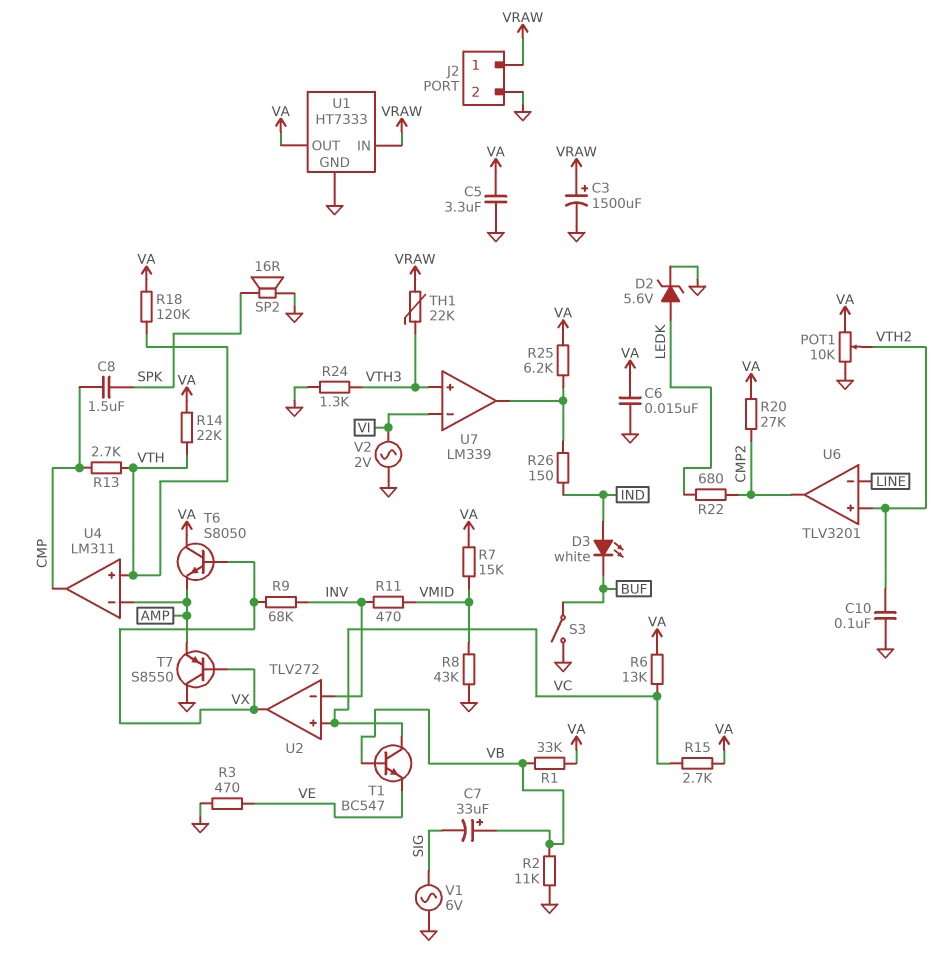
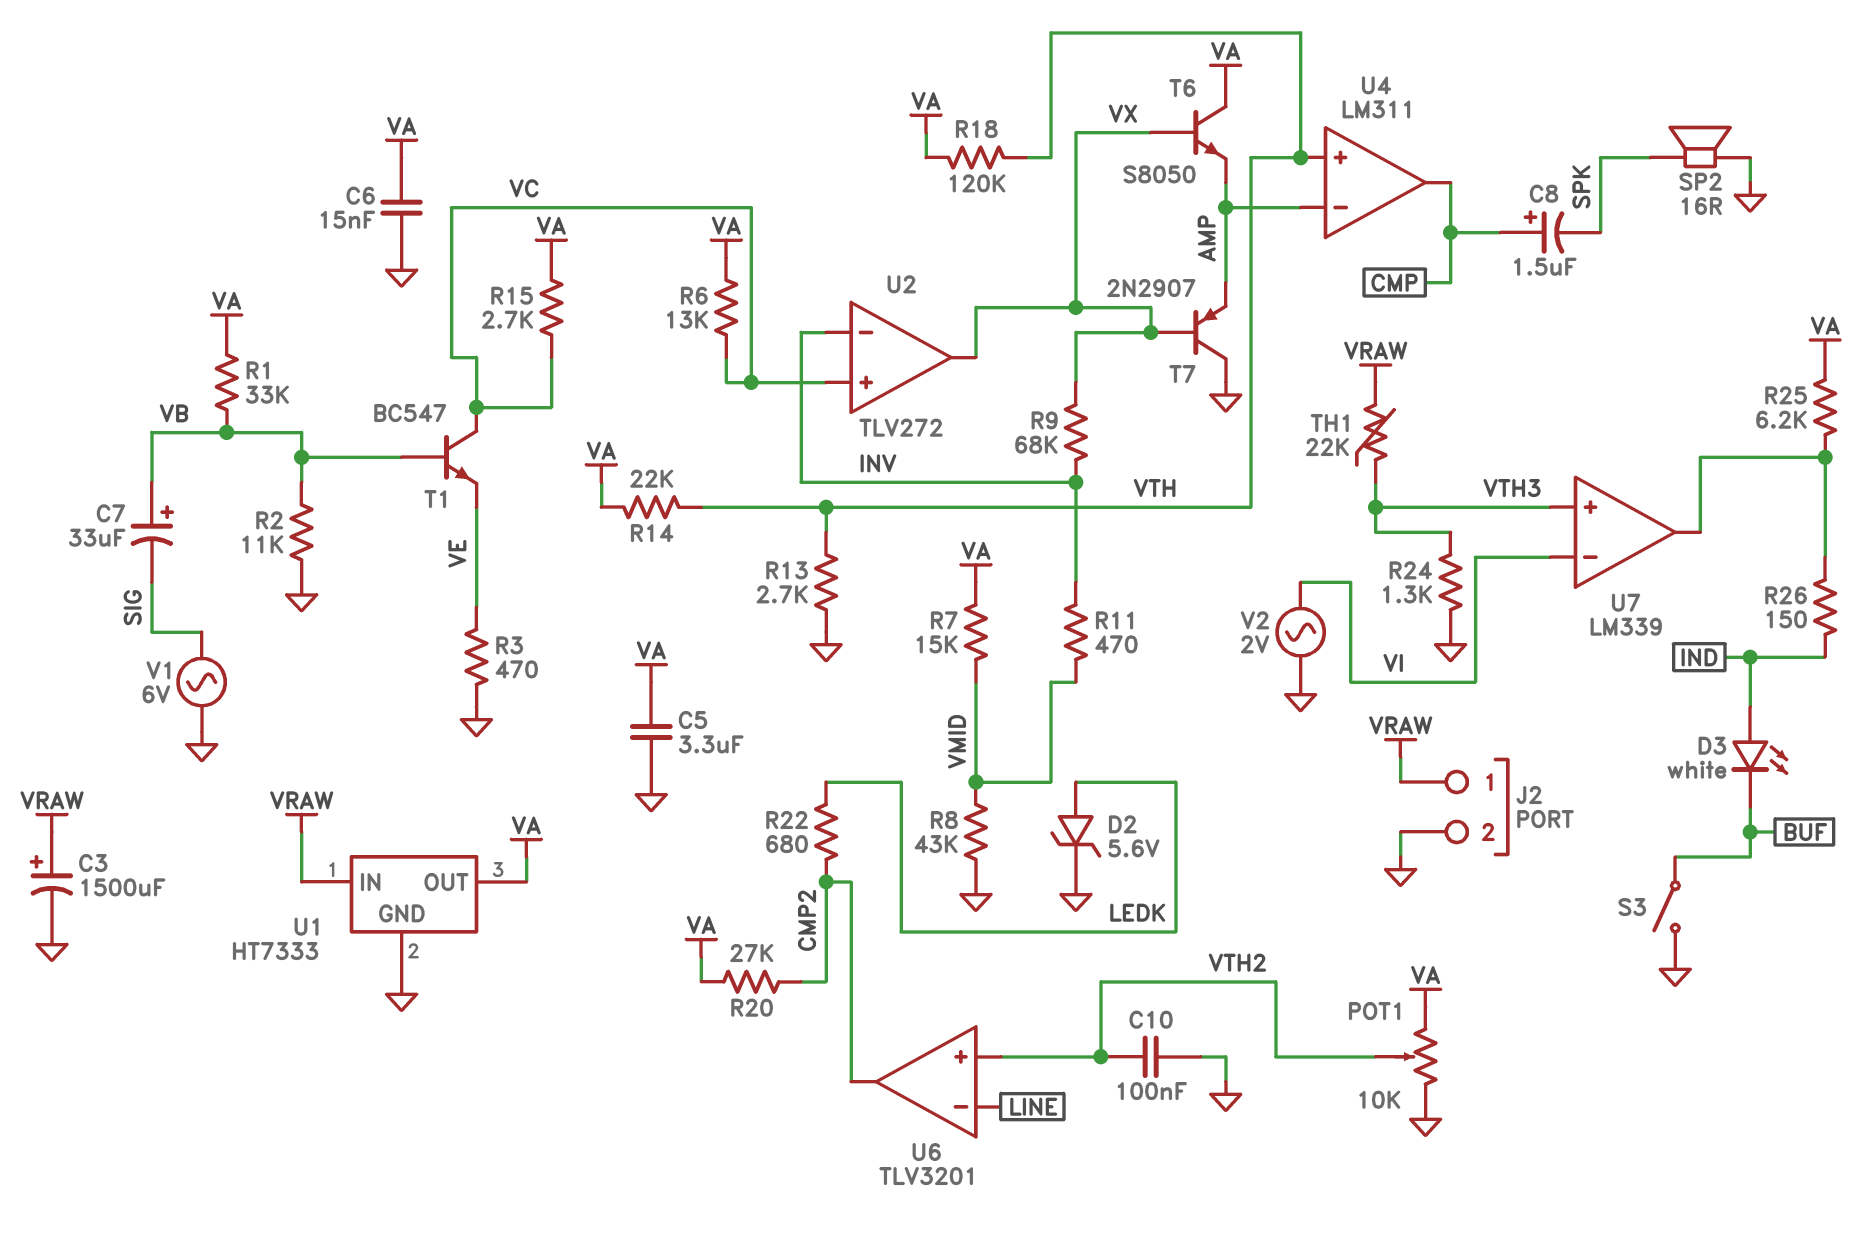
C8: 1.5uF (CMP, SPK) -> 1.5uF (plus CMP, minus SPK)
R13: 2.7k (CMP, VTH) -> 2.7k (GND, VTH)
T7: PNP S8550 (B VX, C GND, E AMP) -> PNP 2N2907 (B VX, C GND, E AMP)

